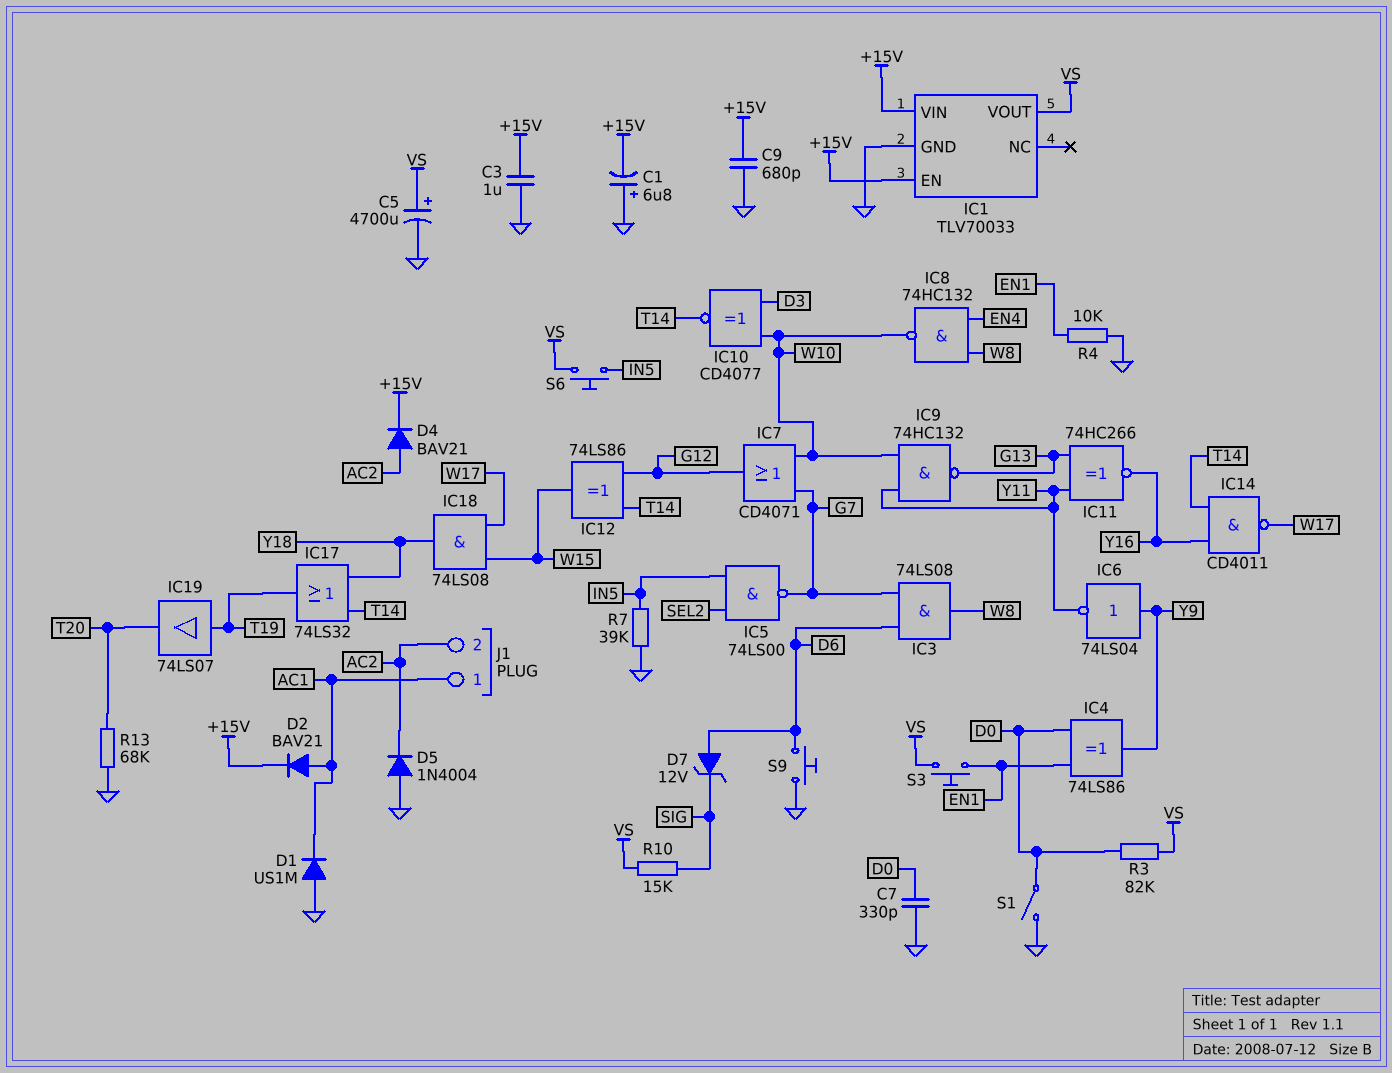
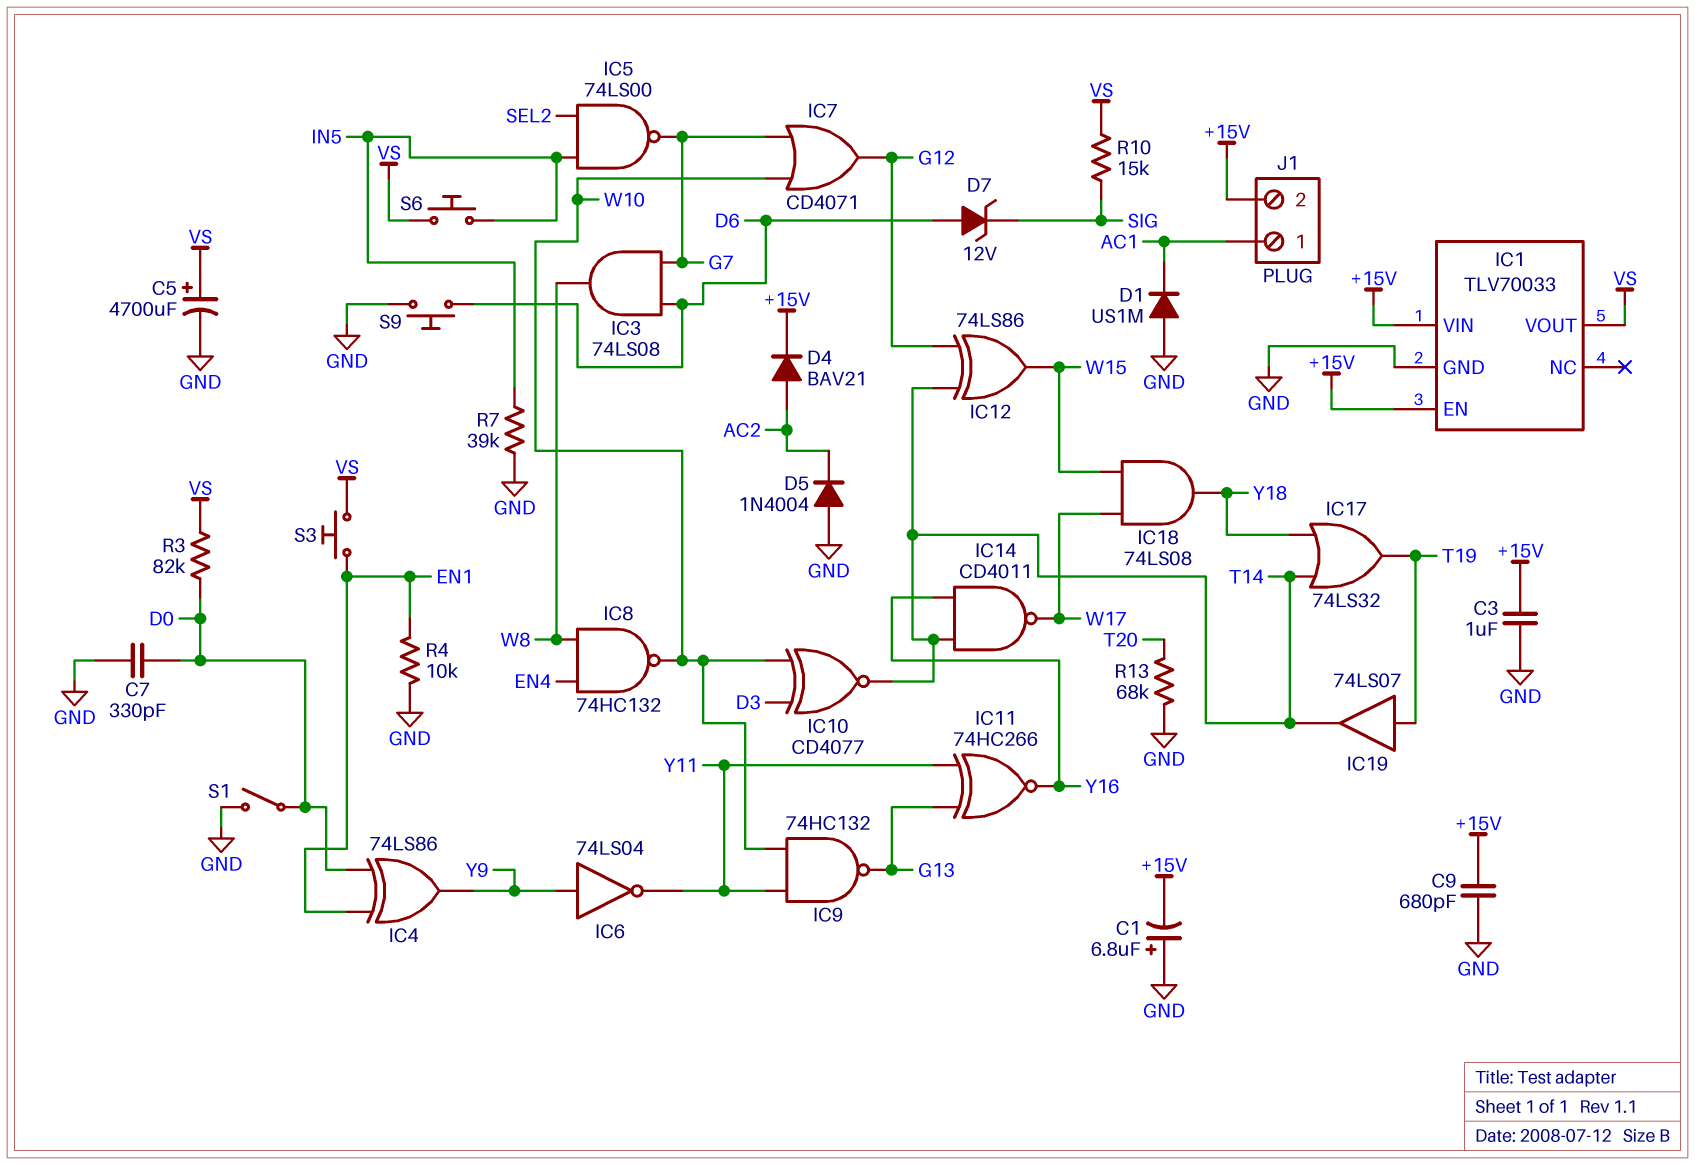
D2: diode BAV21 (A AC1, K +15V) -> none
IC19: buffer 74LS07 (in T19, out T20) -> buffer 74LS07 (in T19, out T14)
J1 pin 2: AC2 -> +15V

